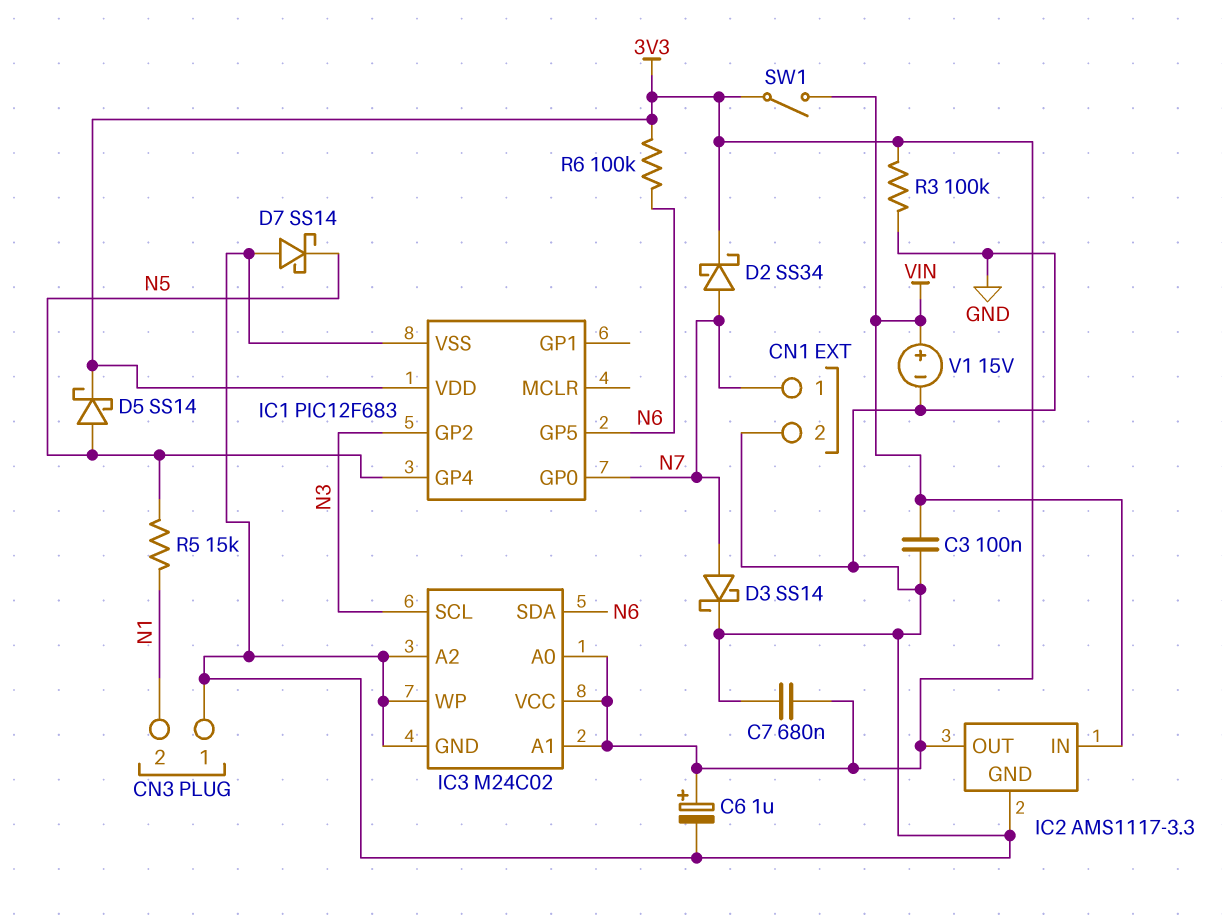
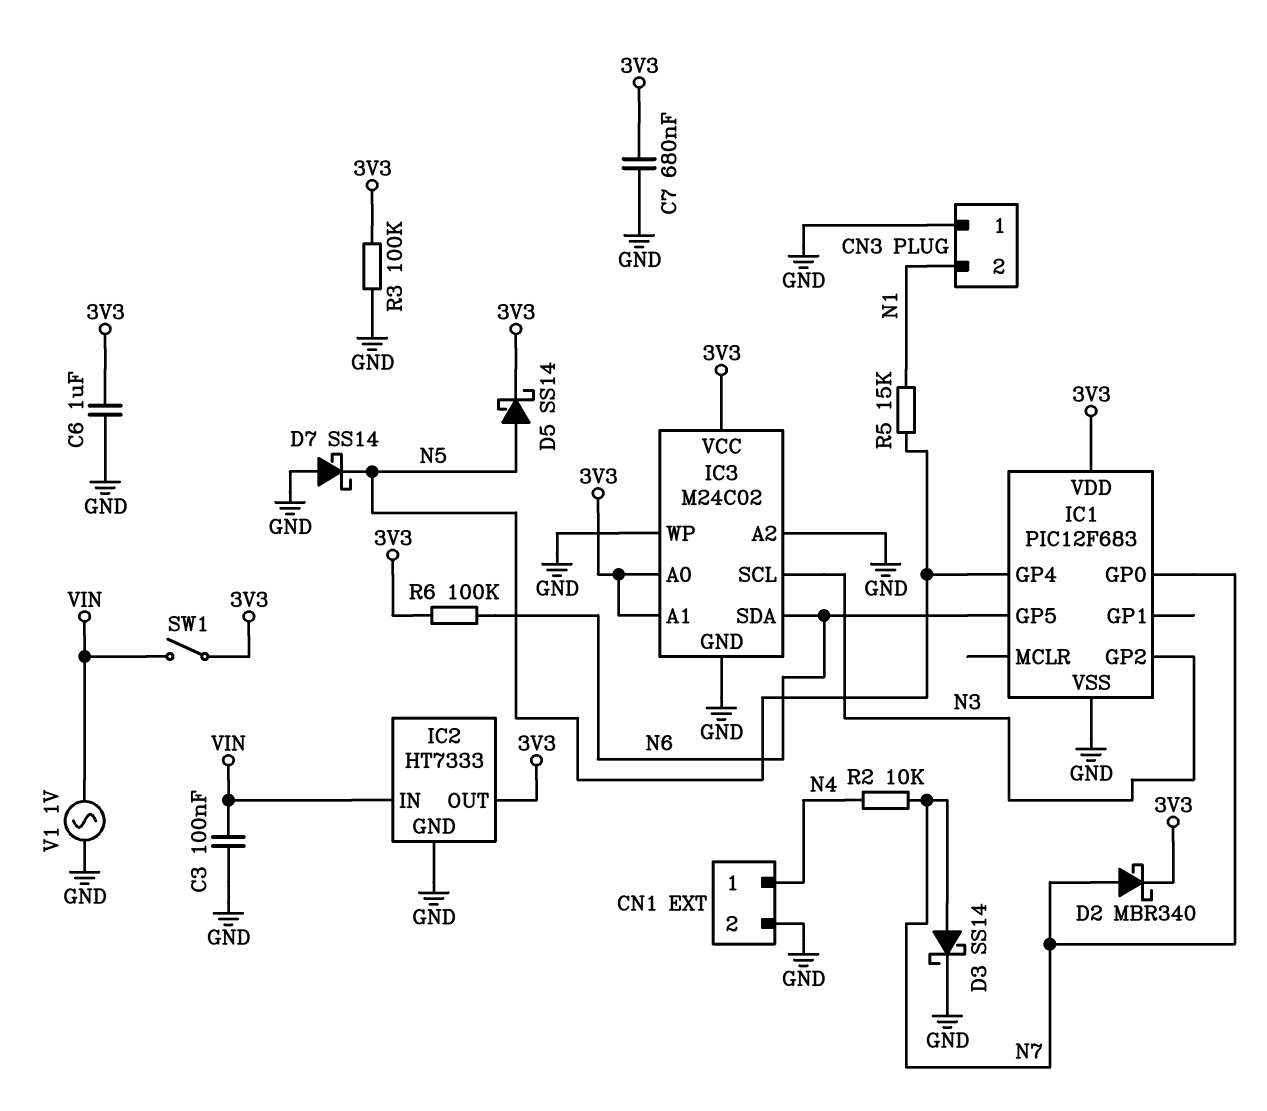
C6: 1uF (plus 3V3, minus GND) -> 1uF (3V3, GND)
CN1 pin 1: N7 -> N4
D2: schottky SS34 (A N7, K 3V3) -> schottky MBR340 (A N7, K 3V3)
IC2: AMS1117-3.3 -> HT7333
R2: none -> 10k (N4, N7)
V1: 15V (plus VIN, minus GND) -> AC 1V (GND, VIN)

